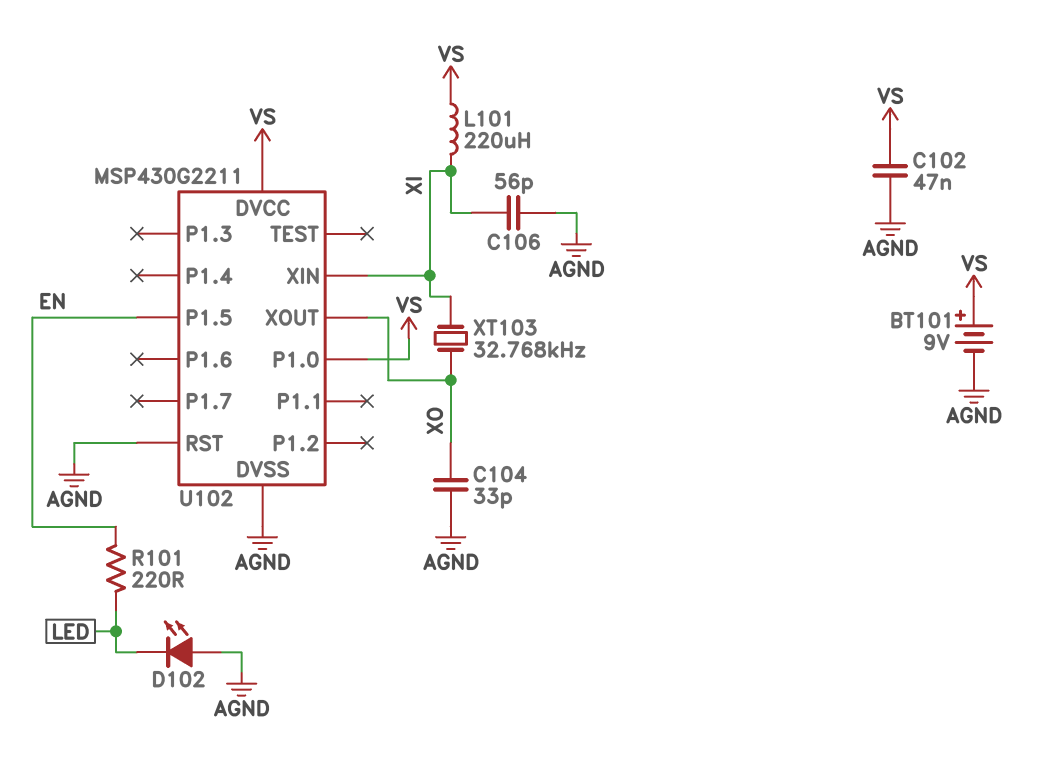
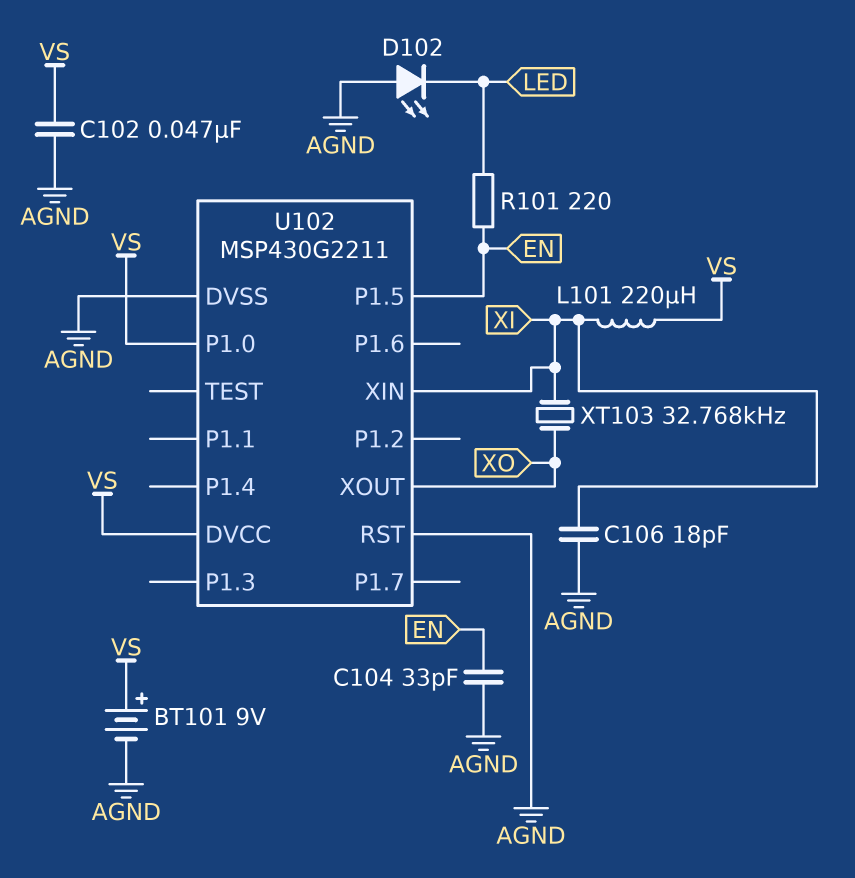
C104: 33pF (AGND, XO) -> 33pF (AGND, EN)
C106: 56pF (AGND, XI) -> 18pF (AGND, XI)

